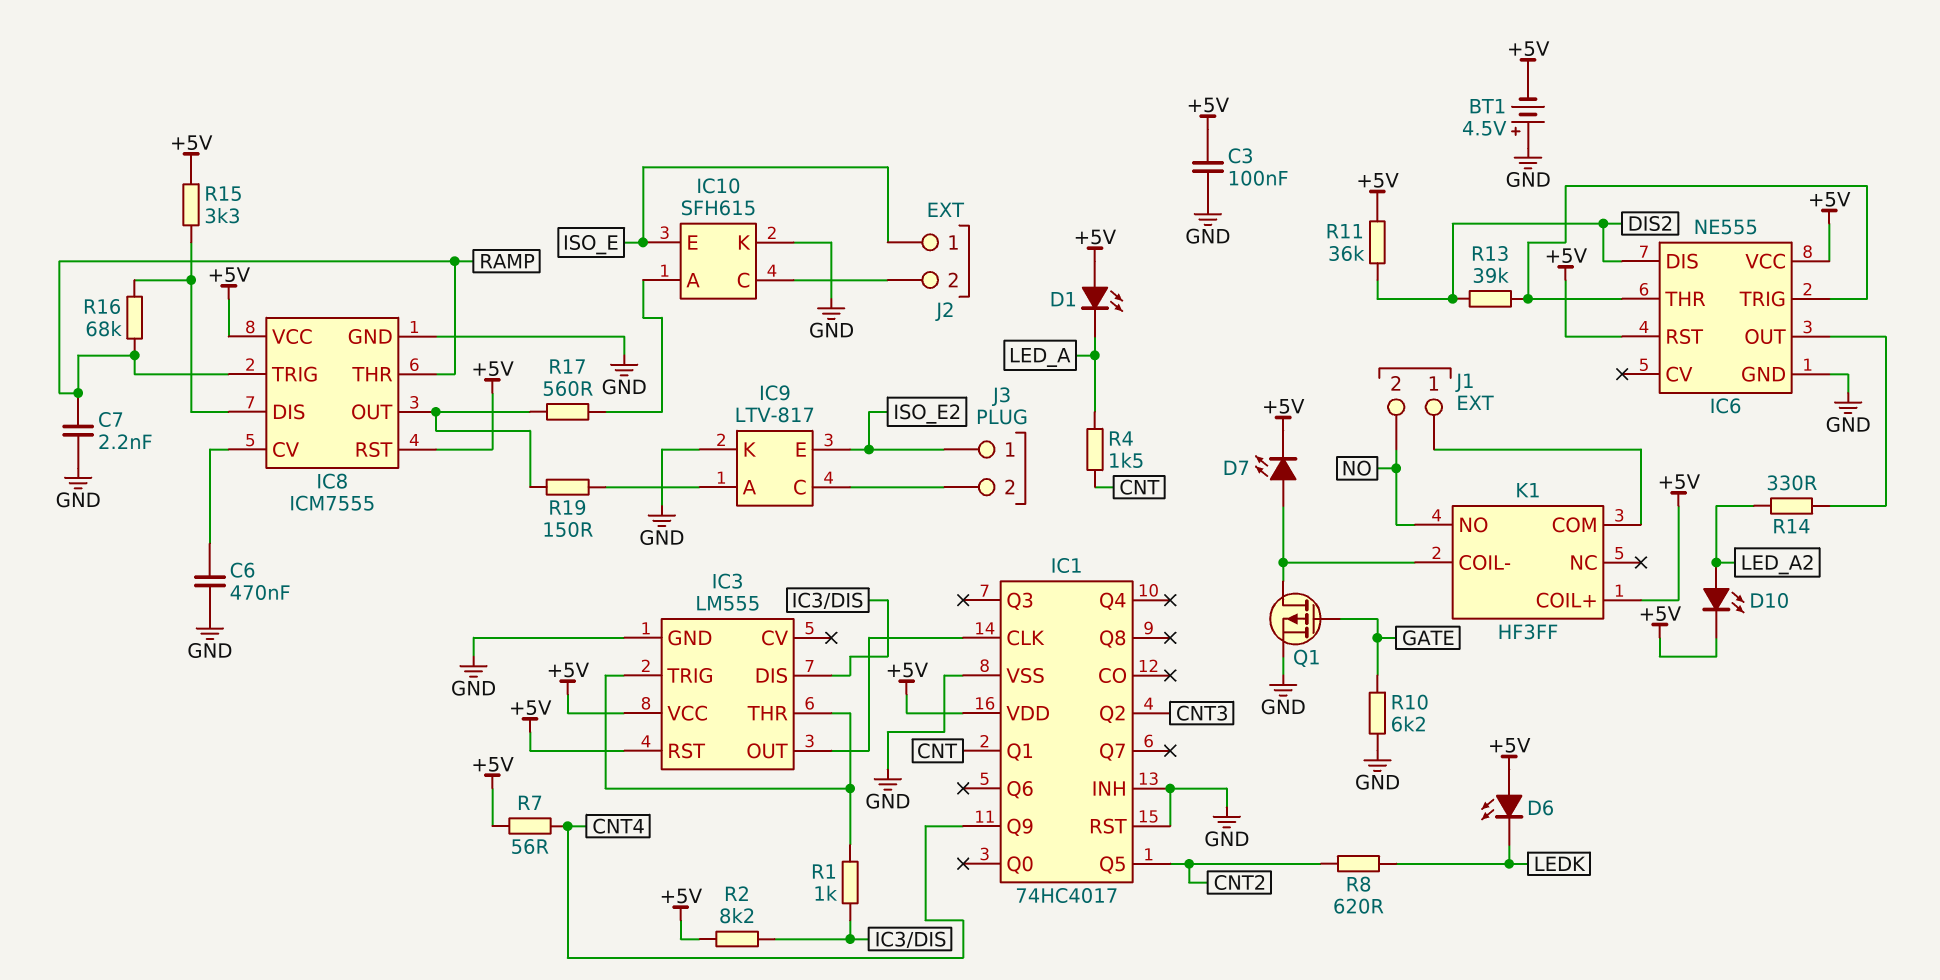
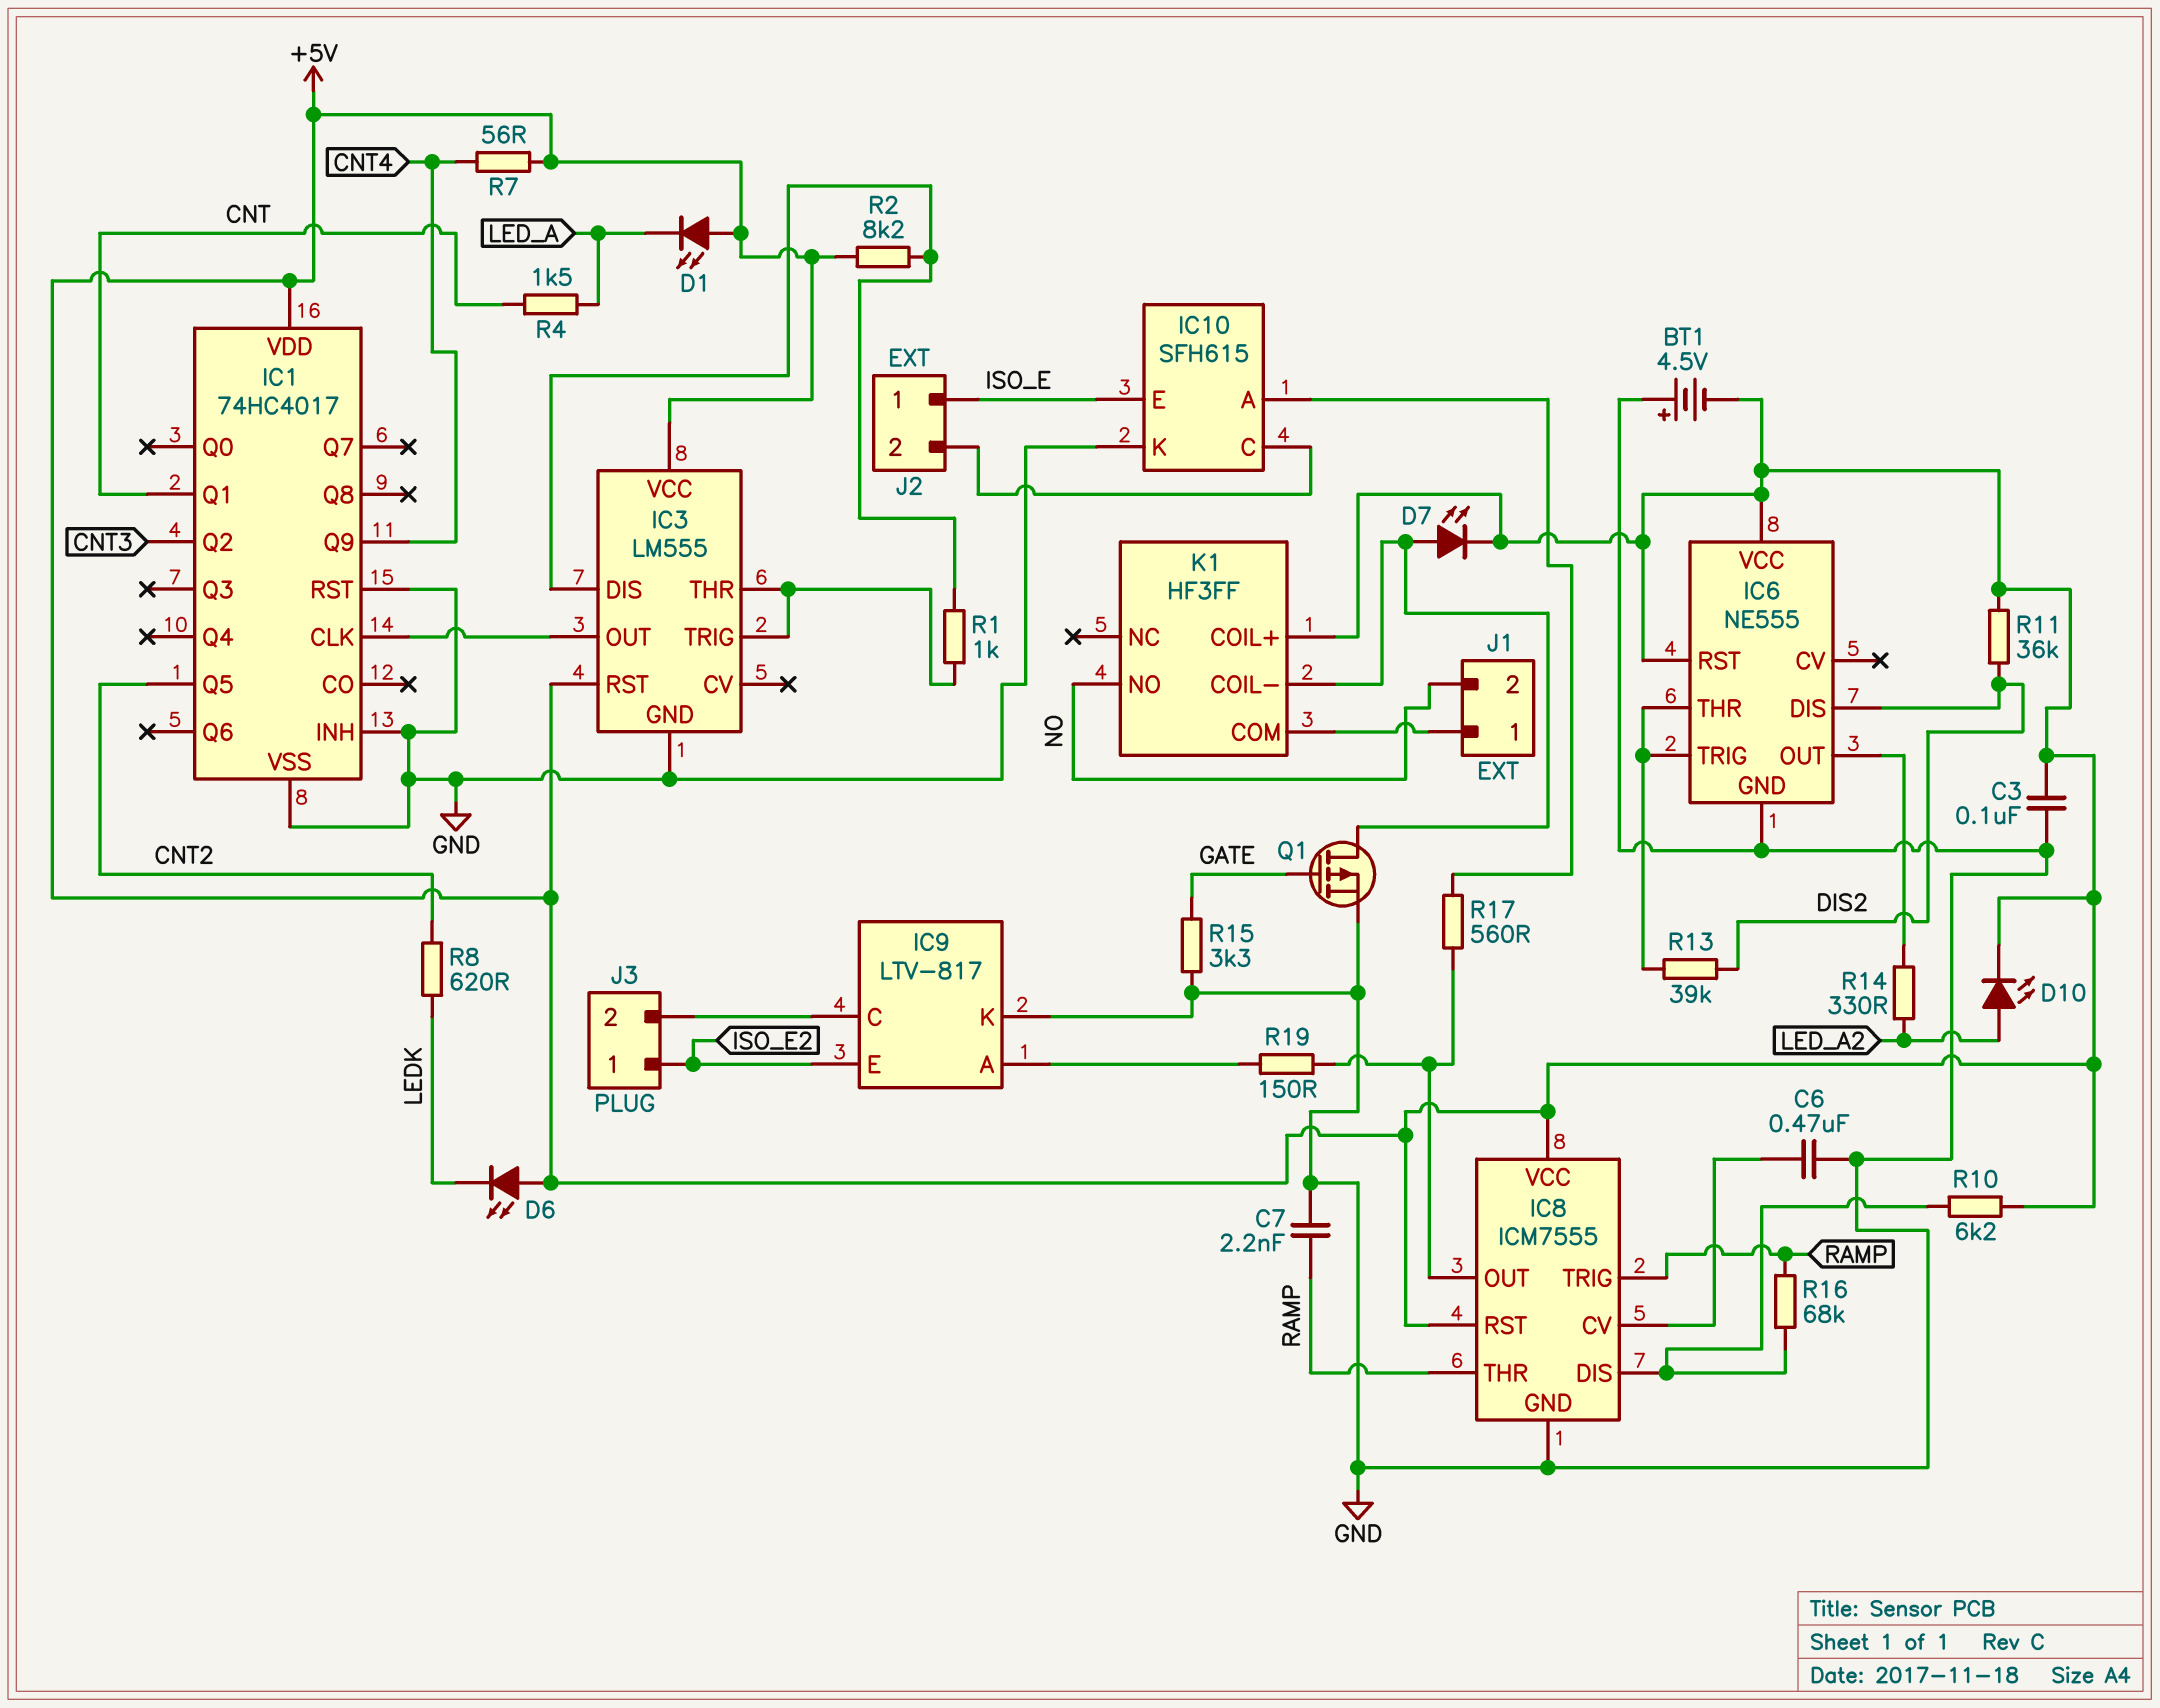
R10: 6.2k (GATE, GND) -> 6.2k (+5V, IC8/DIS)
R15: 3.3k (+5V, IC8/DIS) -> 3.3k (GATE, GND)

